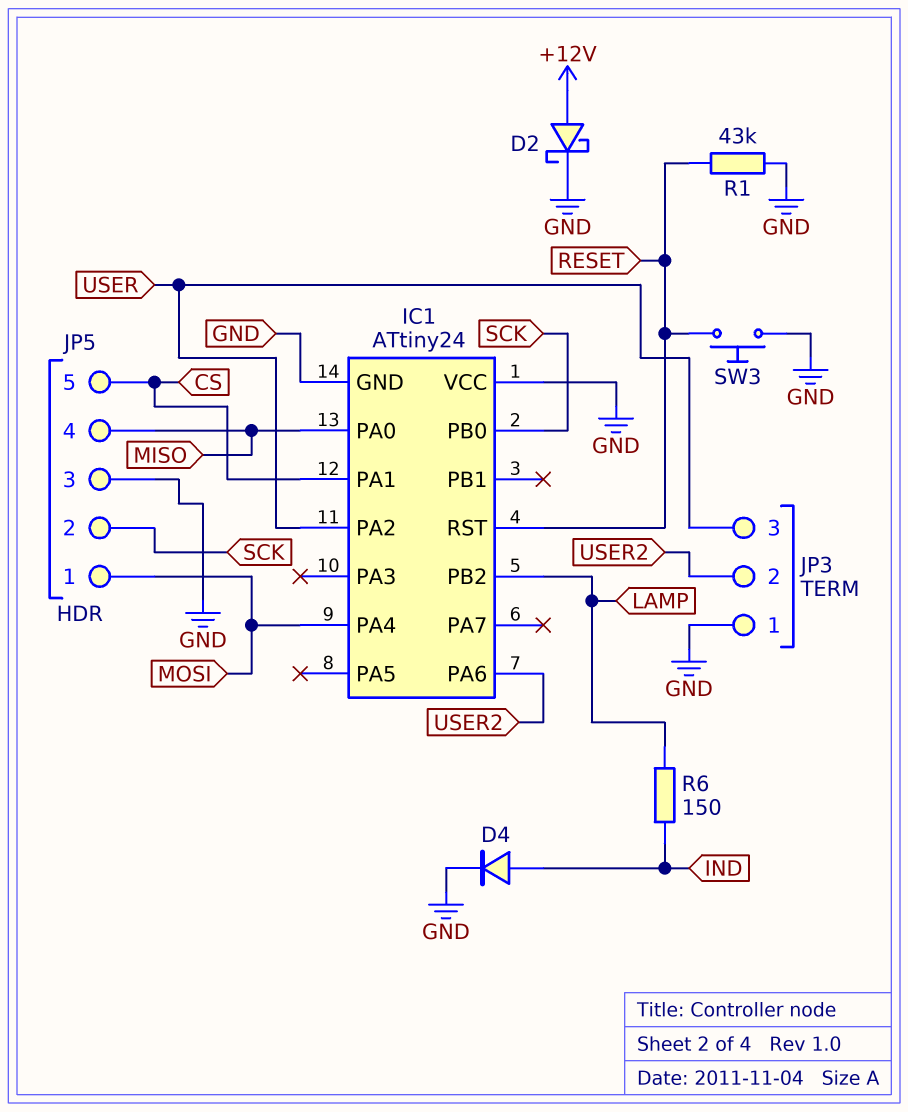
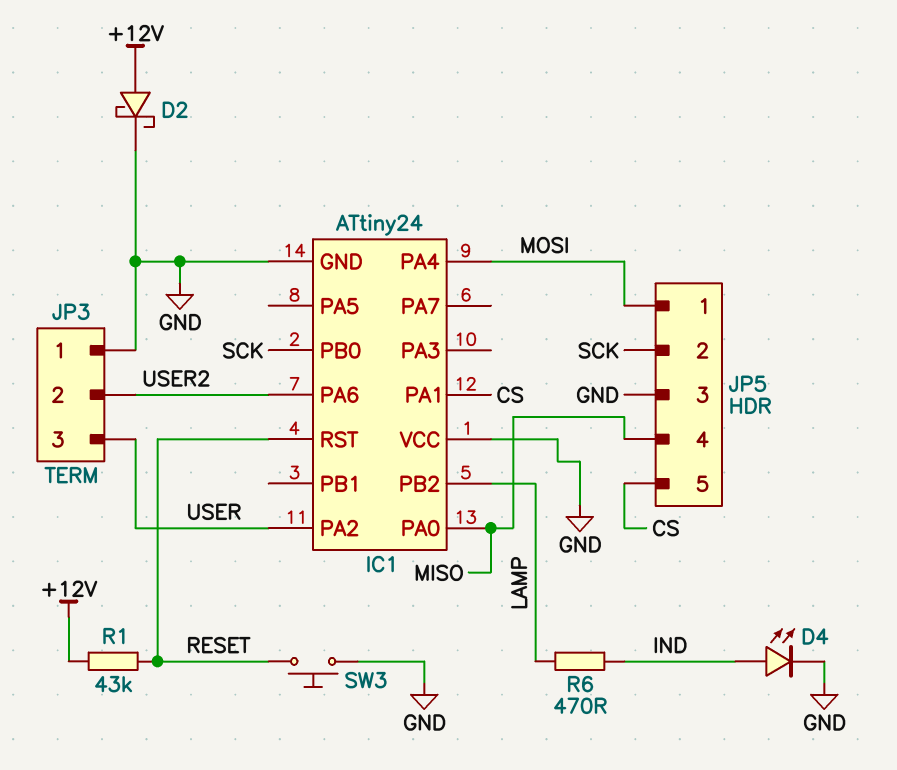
D4: diode (A IND, K GND) -> LED (A IND, K GND)
R1: 43k (GND, RESET) -> 43k (+12V, RESET)
R6: 150 (IND, LAMP) -> 470 (IND, LAMP)

